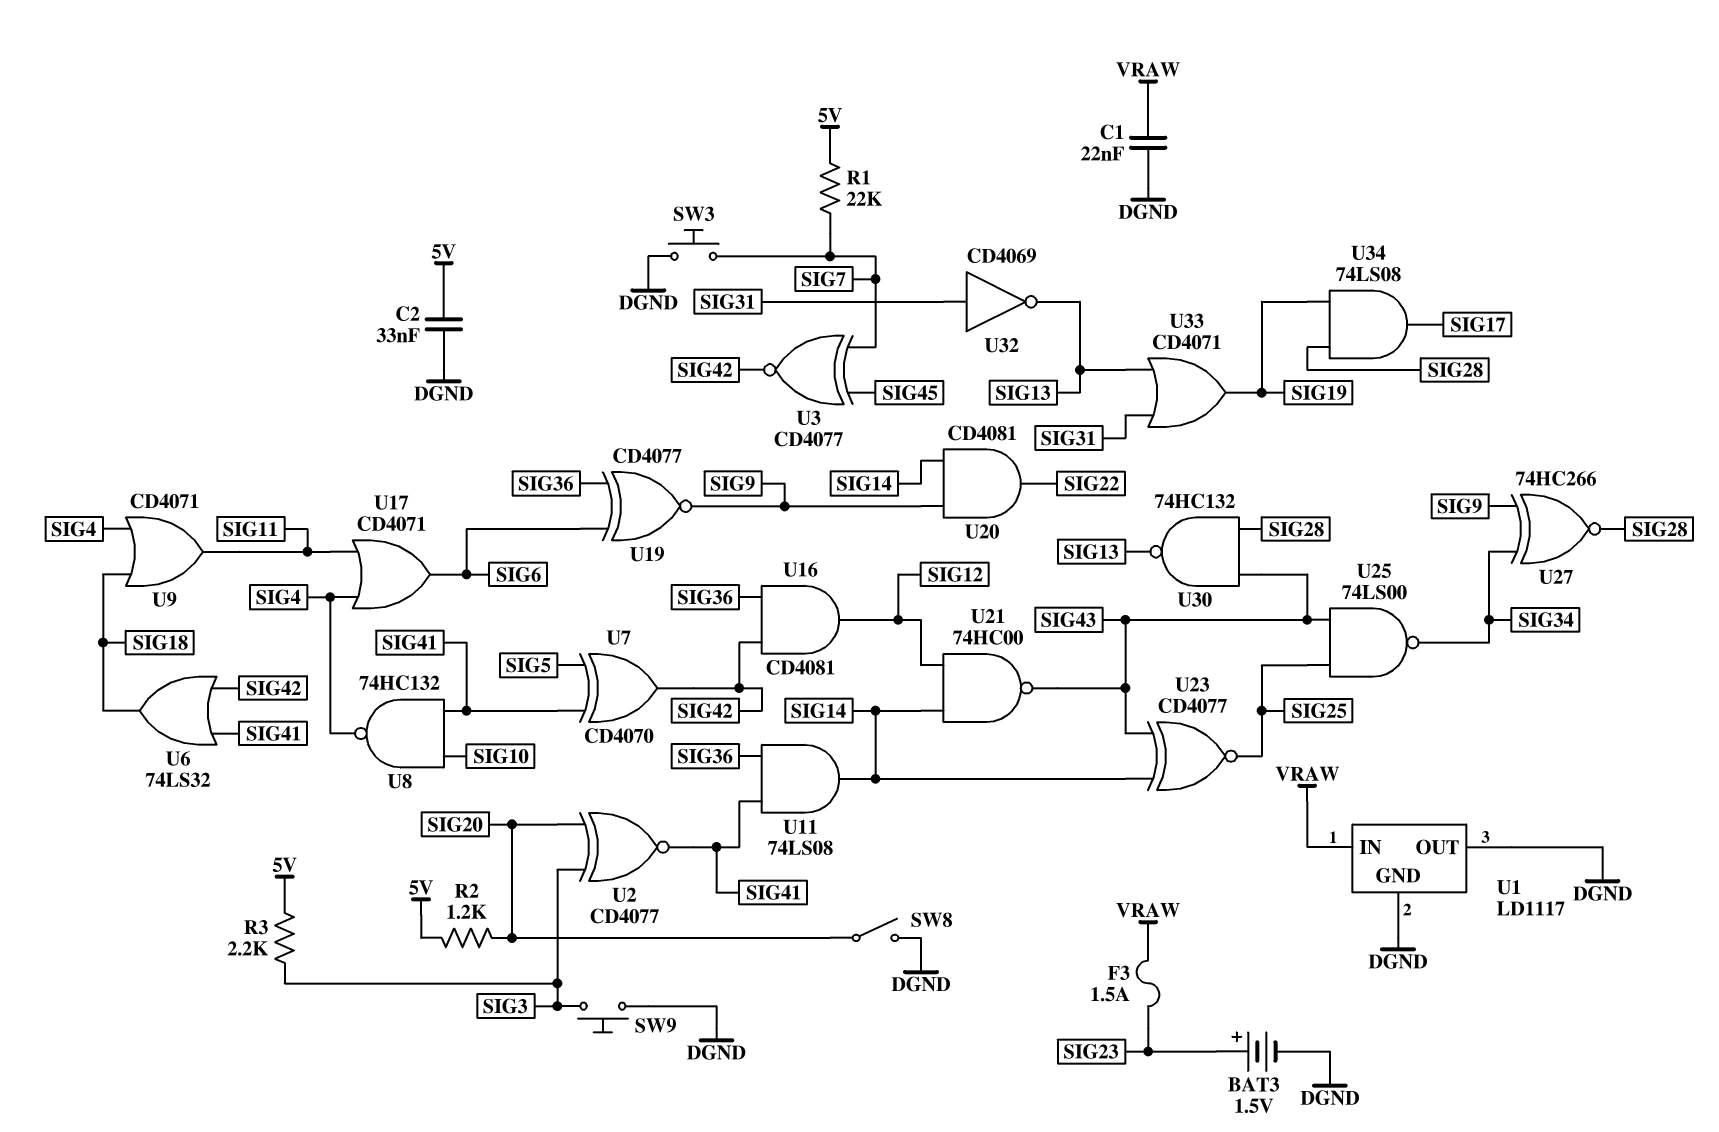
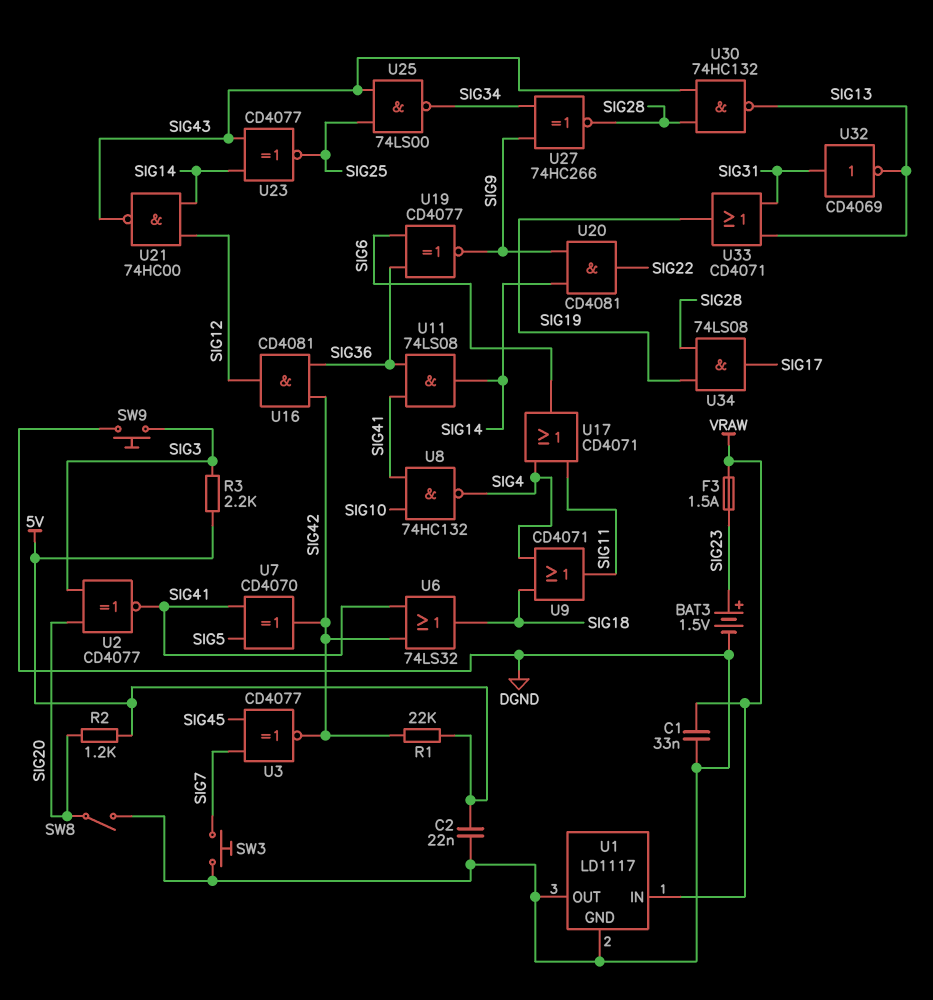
C1: 22nF (DGND, VRAW) -> 33nF (DGND, VRAW)
C2: 33nF (5V, DGND) -> 22nF (5V, DGND)
R1: 22k (5V, SIG7) -> 22k (5V, SIG42)

